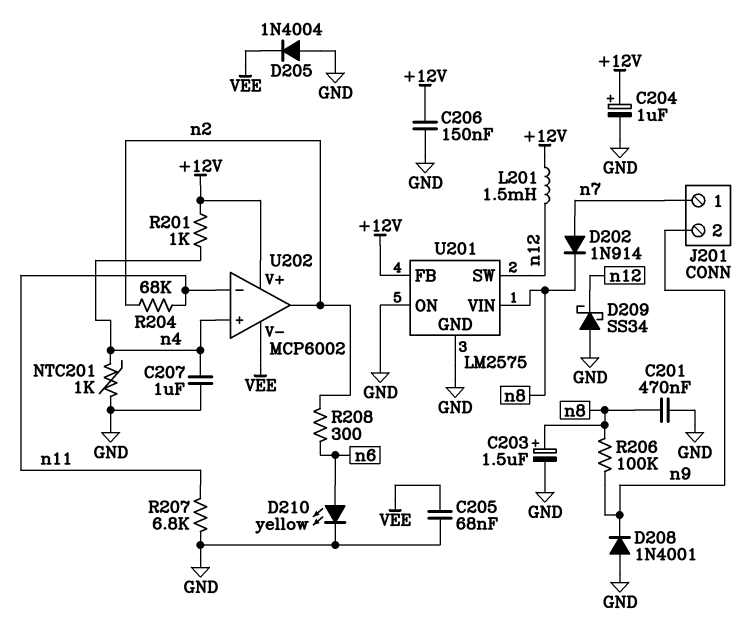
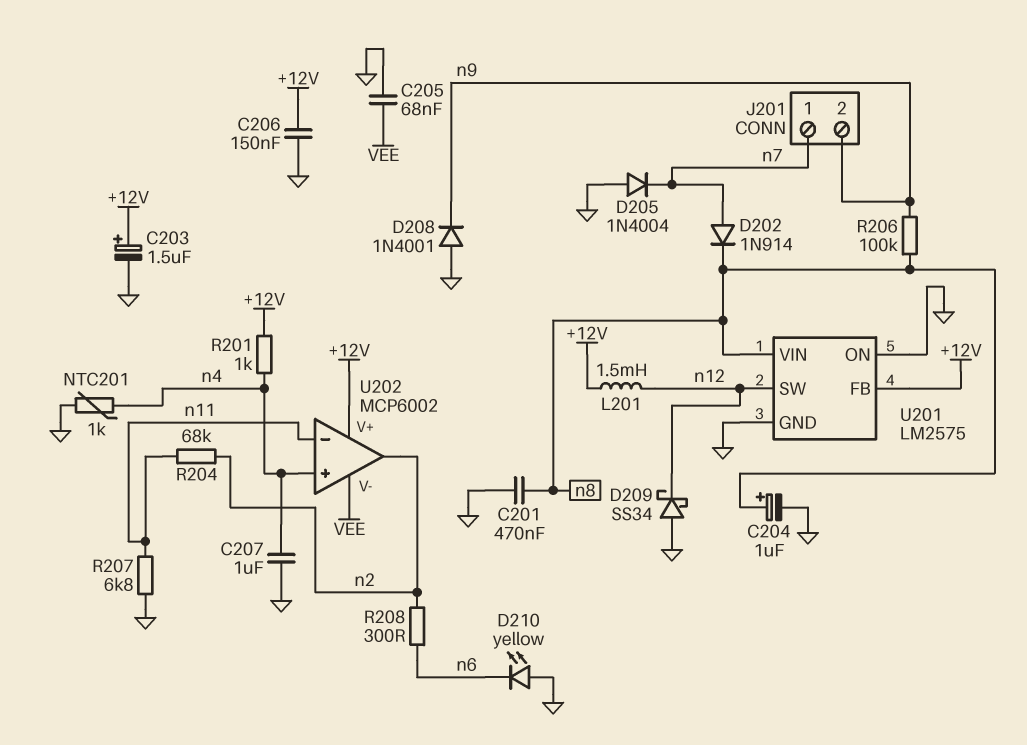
C203: 1.5uF (plus n8, minus GND) -> 1.5uF (plus +12V, minus GND)
C204: 1uF (plus +12V, minus GND) -> 1uF (plus n8, minus GND)
D205: diode 1N4004 (A GND, K VEE) -> diode 1N4004 (A GND, K n7)
D210: LED yellow (A n6, K GND) -> LED yellow (A GND, K n6)

